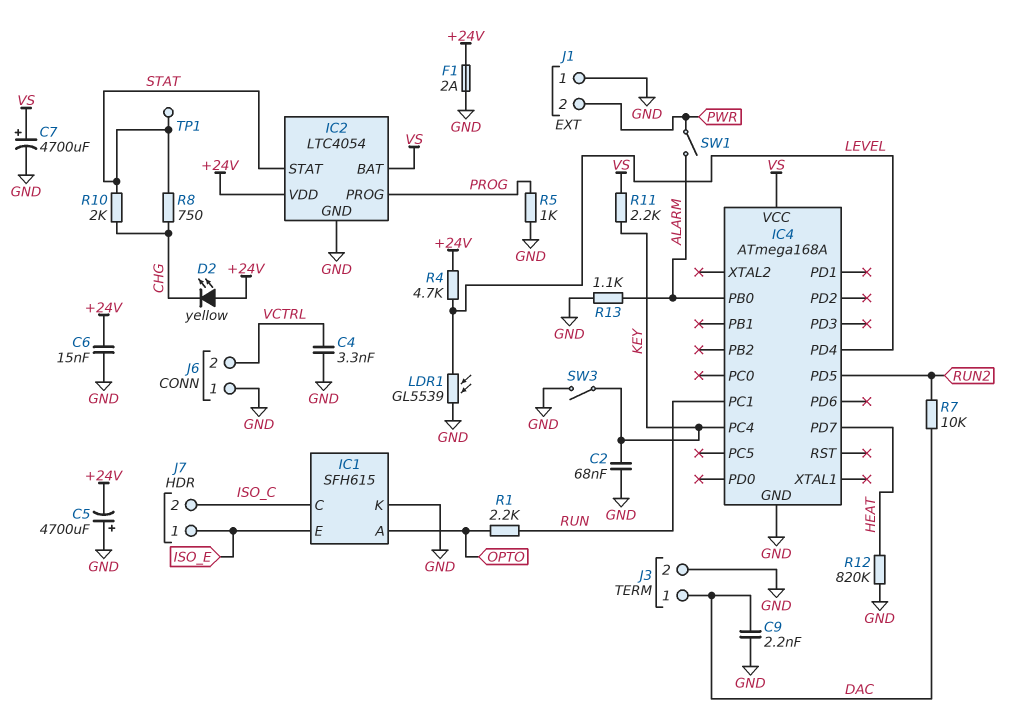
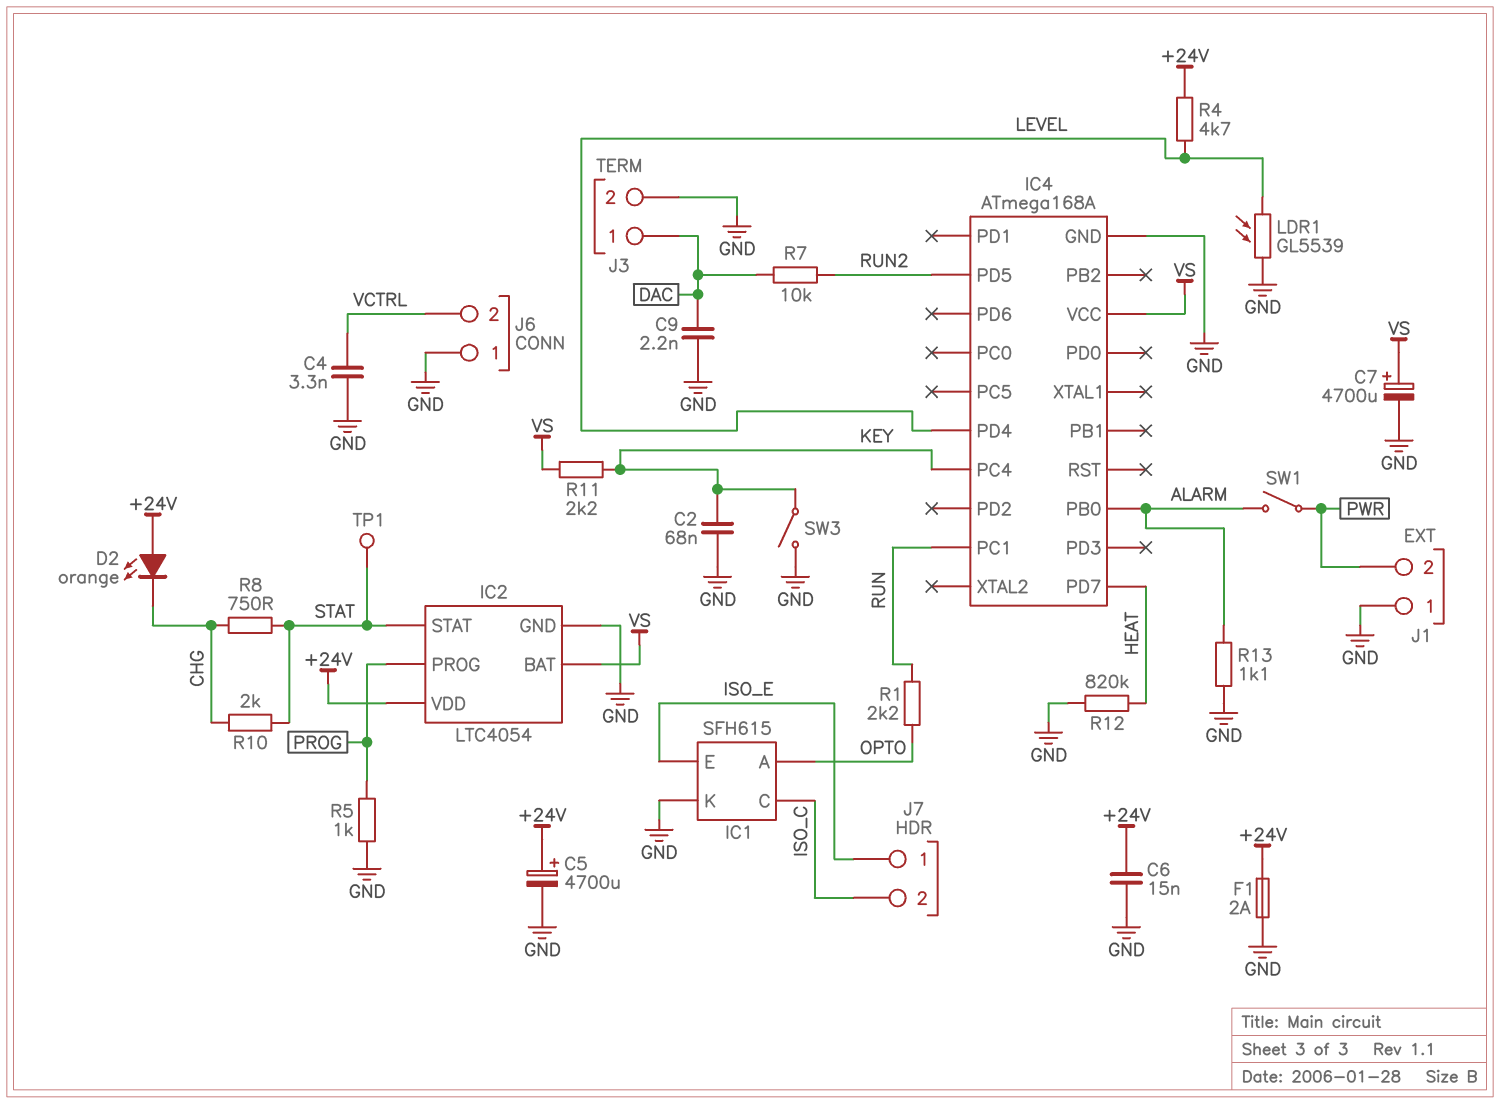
C5: 4700uF (plus GND, minus +24V) -> 4700uF (plus +24V, minus GND)
D2: LED yellow (A +24V, K CHG) -> LED orange (A +24V, K CHG)

